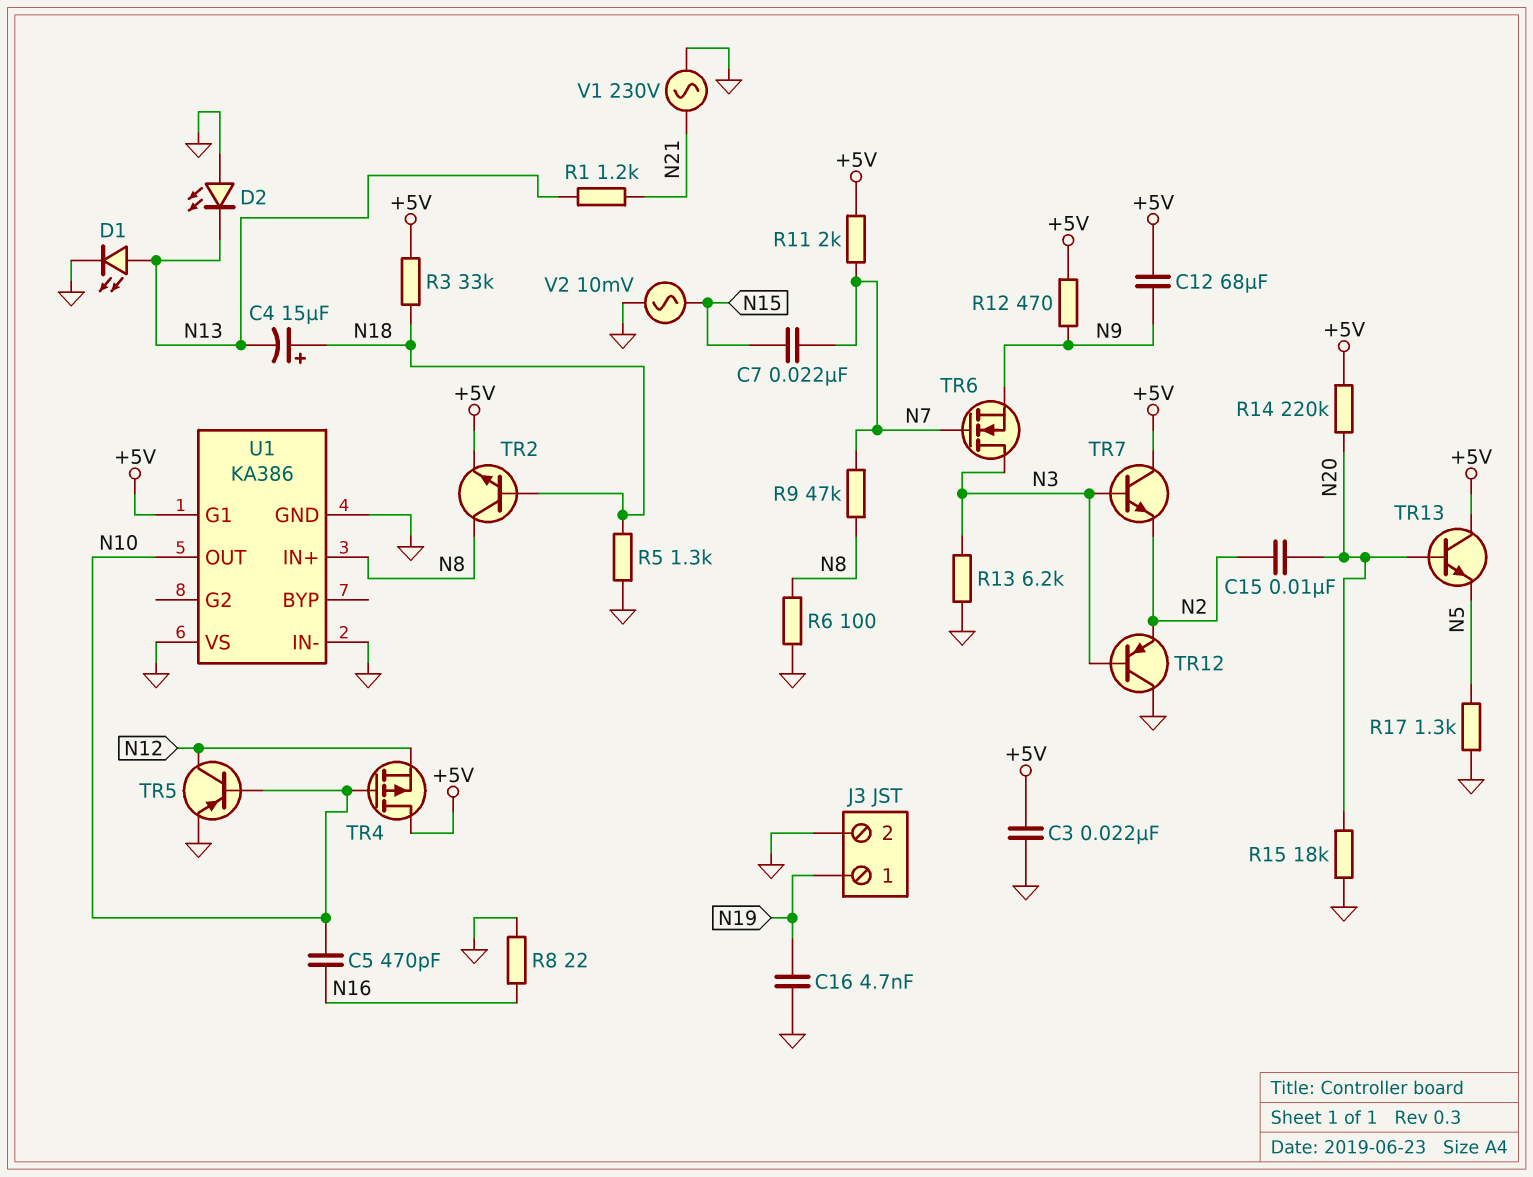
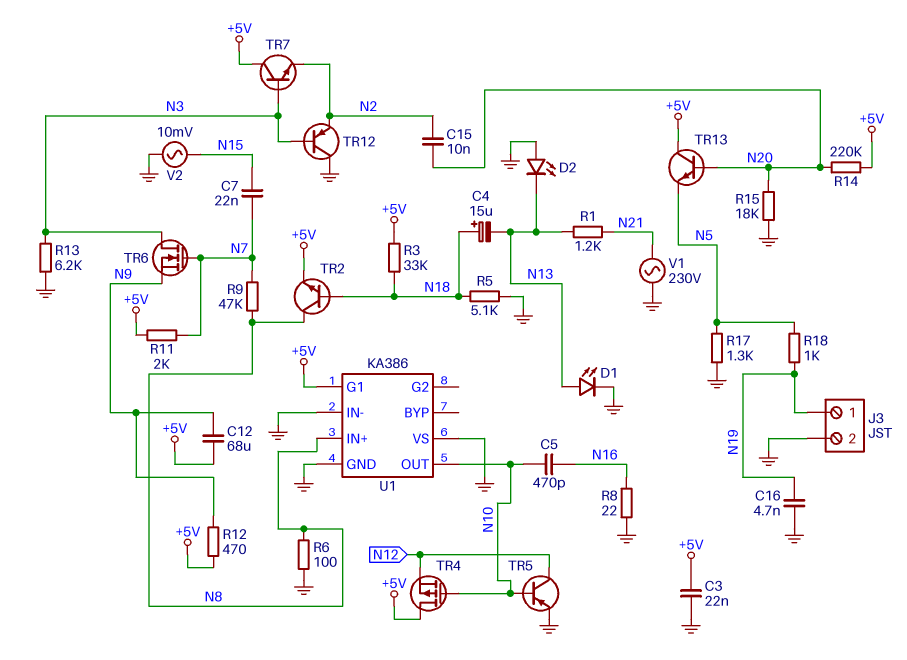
R5: 1.3k (GND, N18) -> 5.1k (GND, N18)
R18: none -> 1k (N5, N19)

